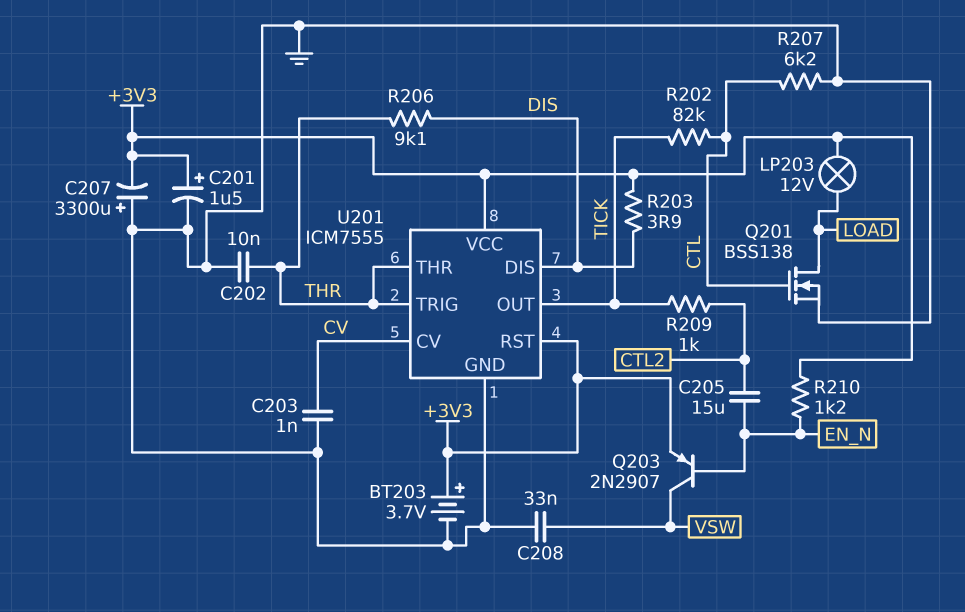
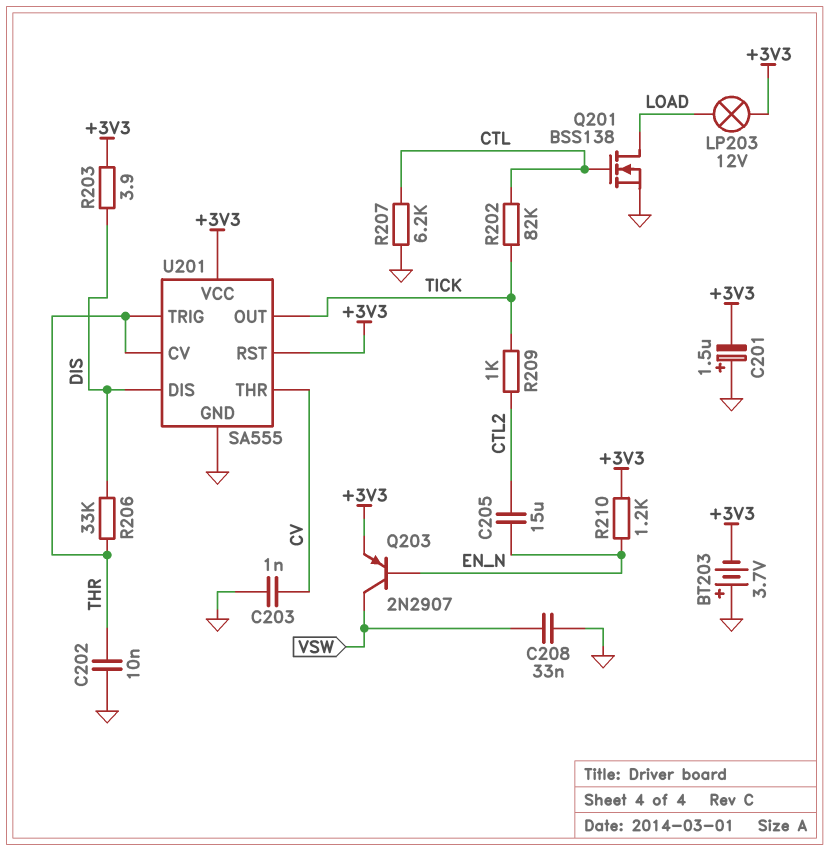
BT203: 3.7V (plus +3V3, minus GND) -> 3.7V (plus GND, minus +3V3)
C201: 1.5uF (plus +3V3, minus GND) -> 1.5uF (plus GND, minus +3V3)
C207: 3300uF (plus GND, minus +3V3) -> none
R206: 9.1k (DIS, THR) -> 33k (DIS, THR)
U201: ICM7555 -> SA555
U201 pin CV: CV -> THR
U201 pin THR: THR -> CV

